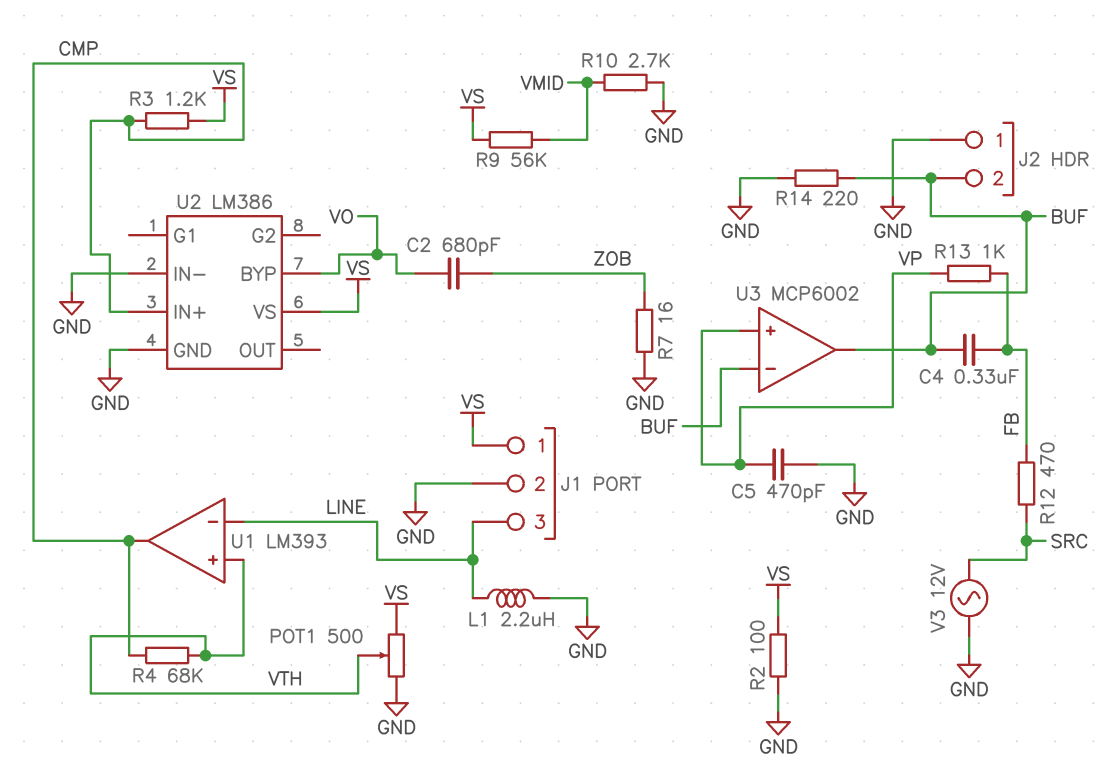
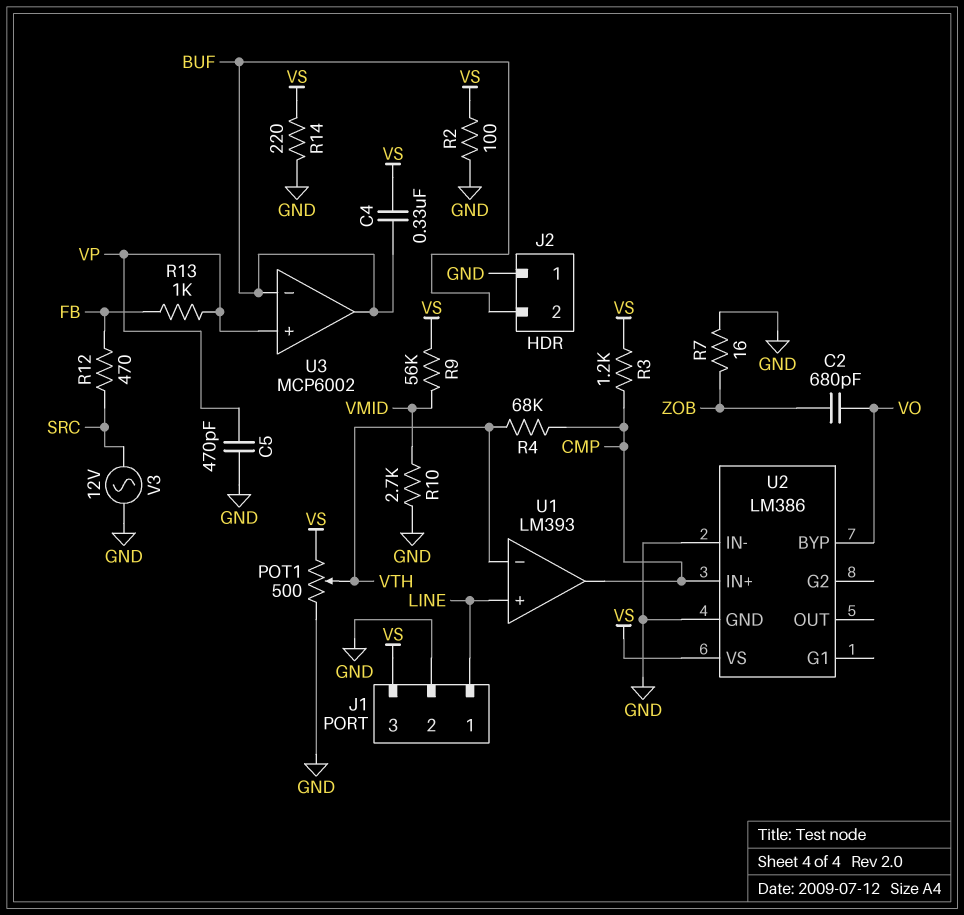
C4: 330nF (BUF, FB) -> 330nF (BUF, VS)
J1 pin 1: VS -> LINE
J1 pin 3: LINE -> VS
L1: 2.2uH (GND, LINE) -> none
R14: 220 (BUF, GND) -> 220 (GND, VS)
U1 pin in+: VTH -> LINE
U1 pin in-: LINE -> VTH

